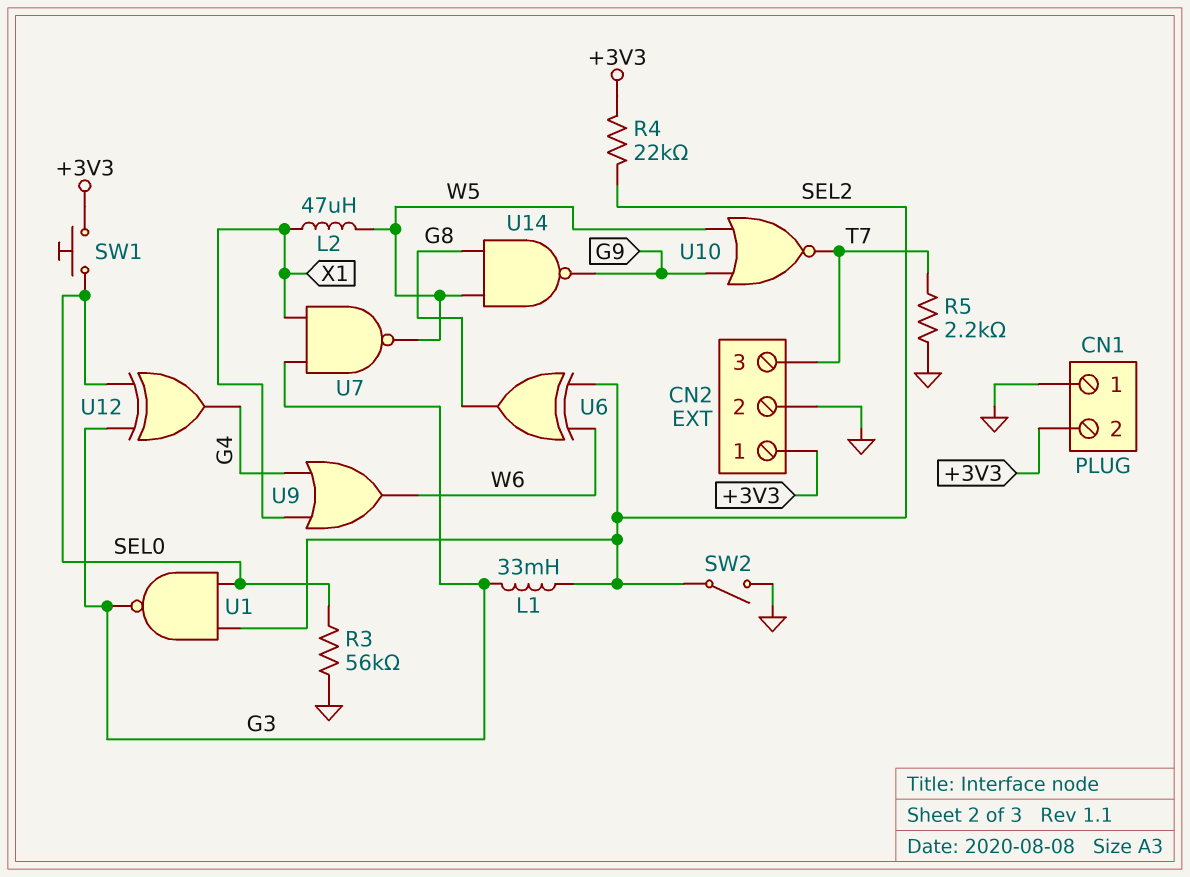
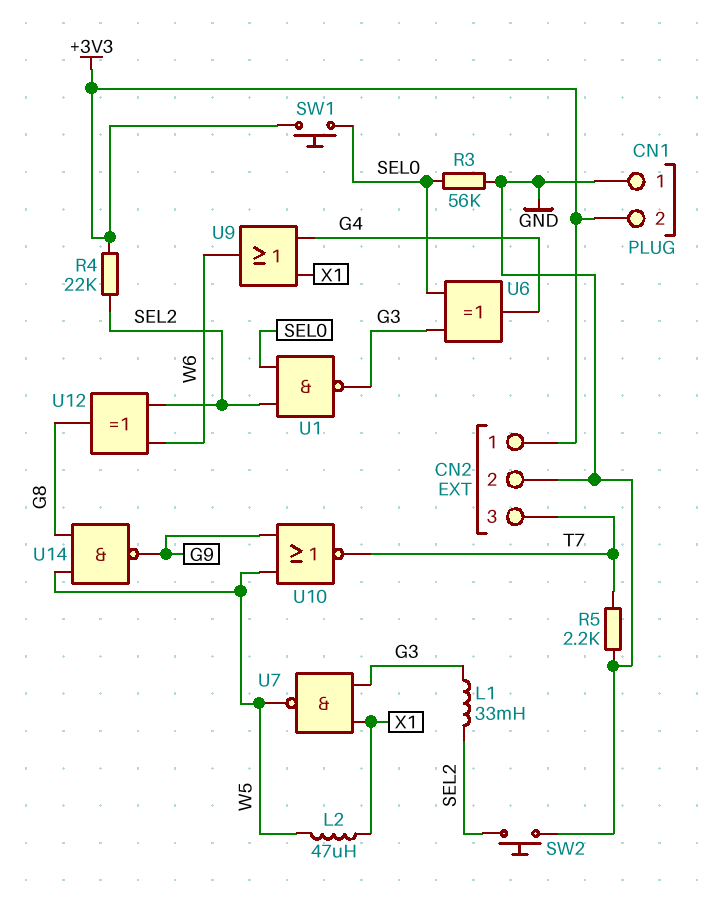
SW2: switch (GND, SEL2) -> button (GND, SEL2)
U6: XOR (in SEL2, in W6, out G8) -> XOR (in G3, in SEL0, out G4)
U12: XOR (in G3, in SEL0, out G4) -> XOR (in SEL2, in W6, out G8)

